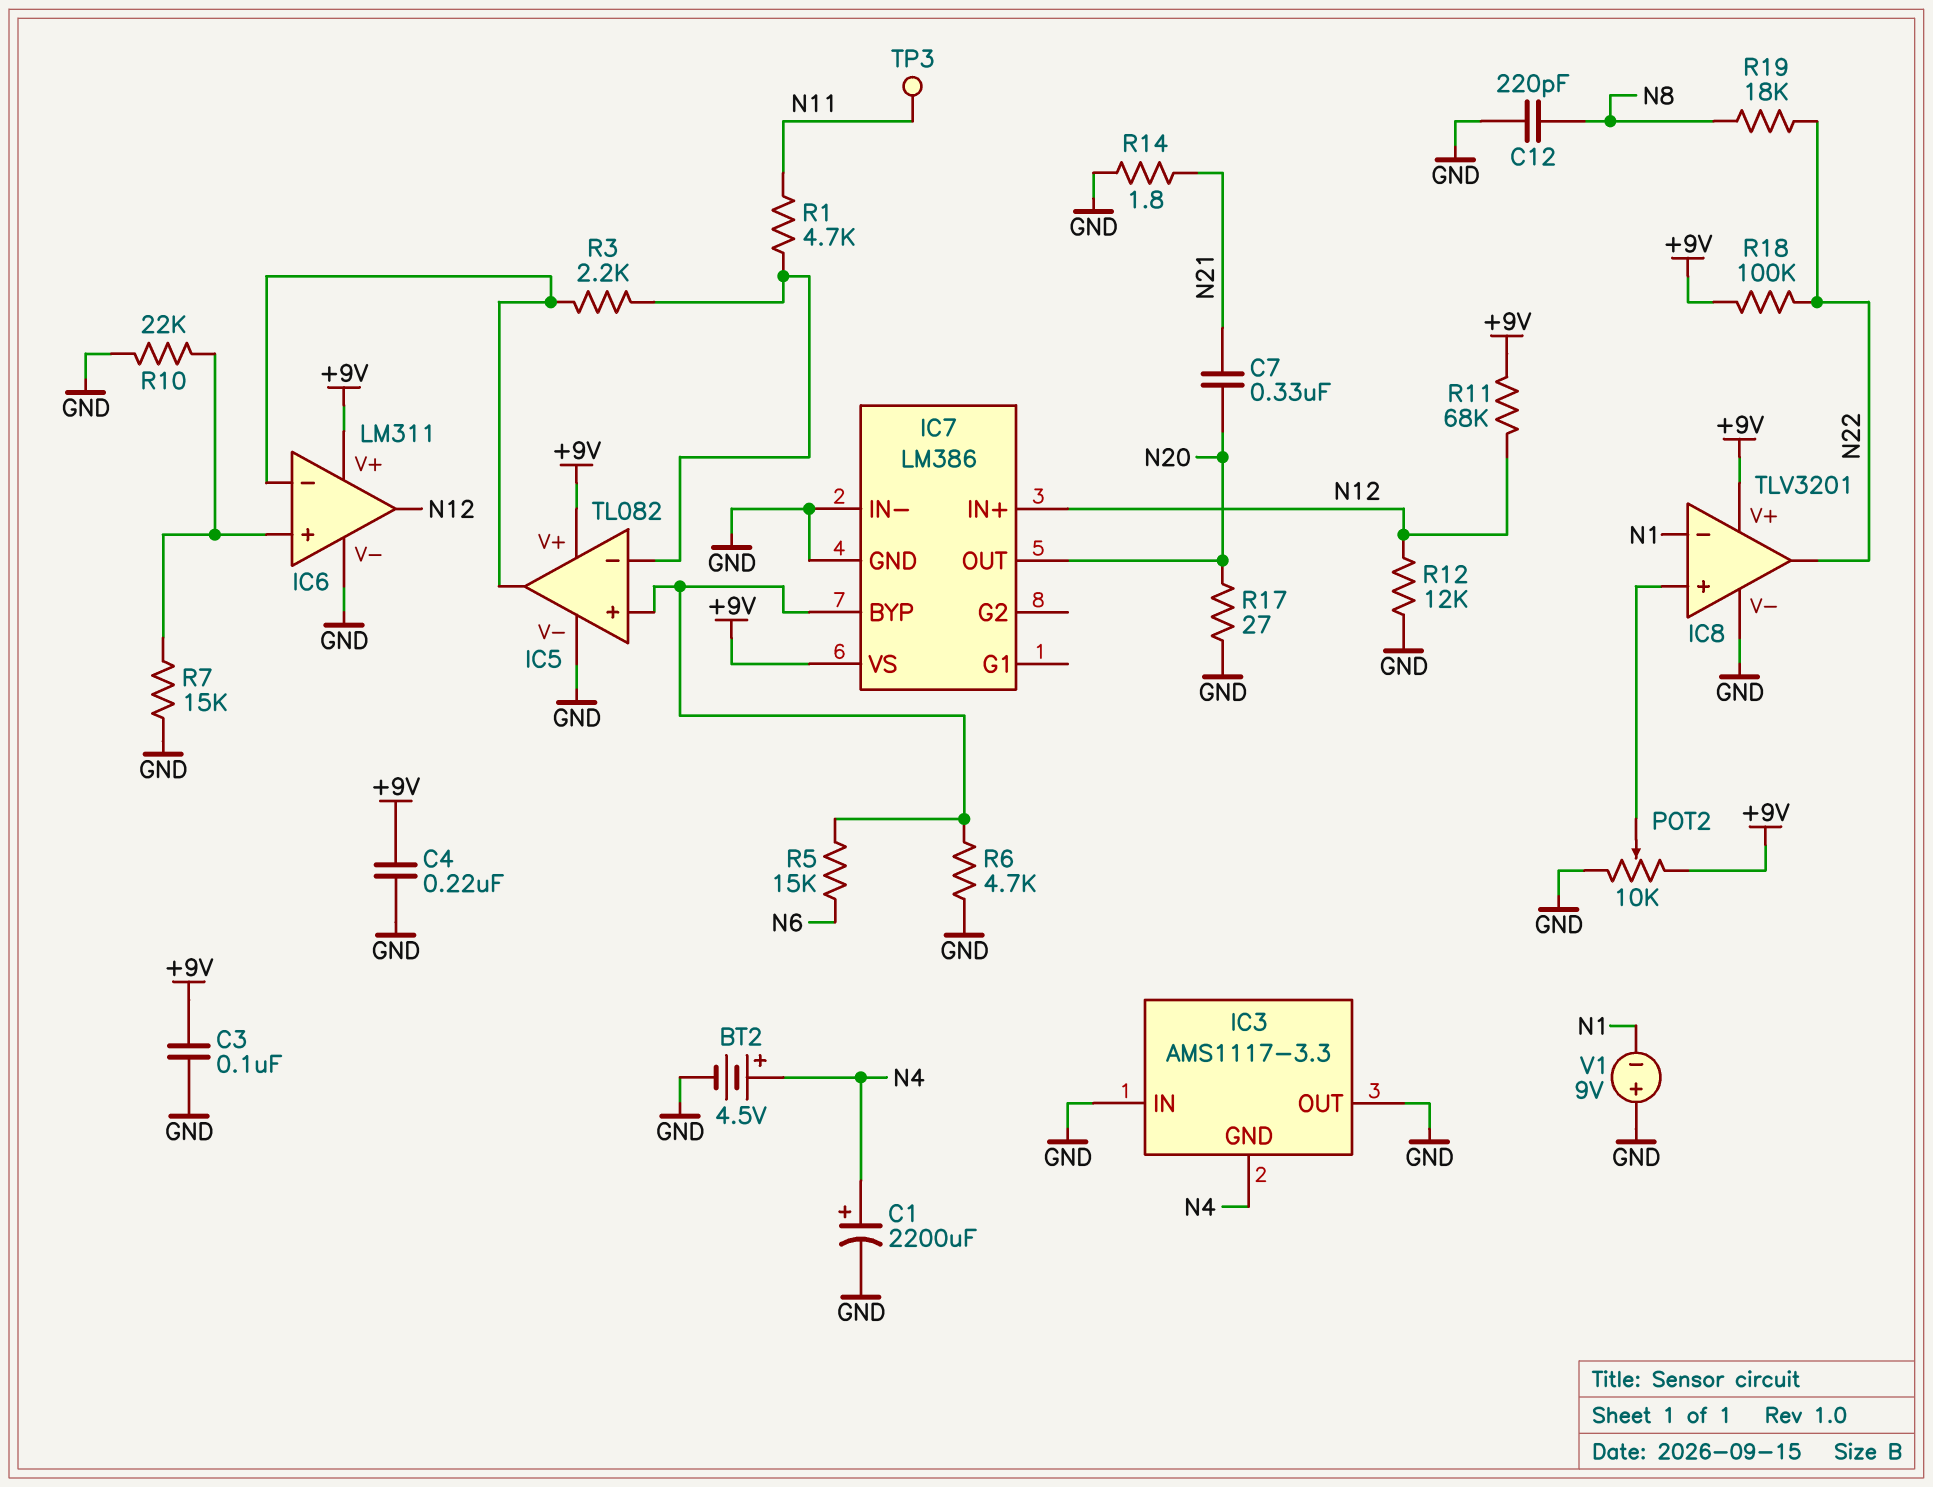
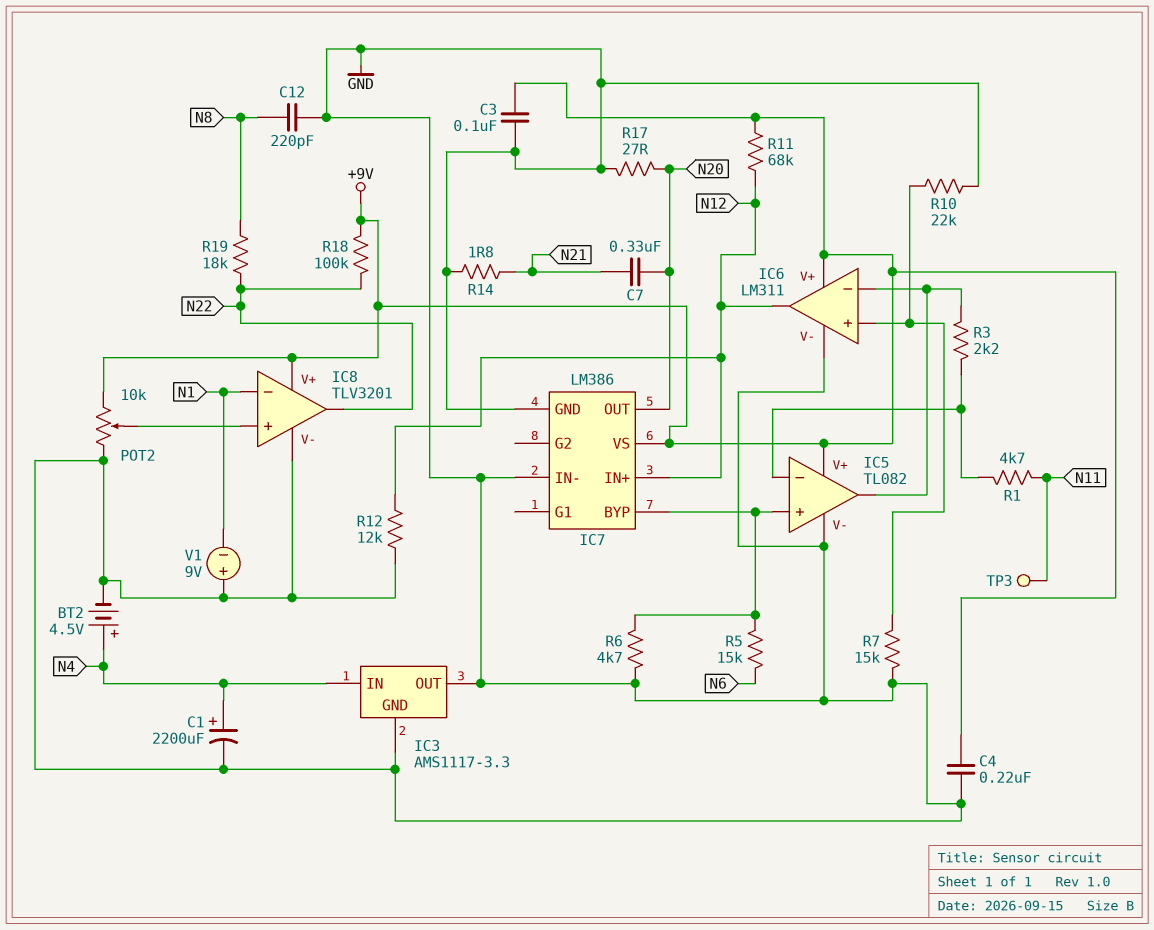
IC3 pin GND: N4 -> GND
IC3 pin IN: GND -> N4

